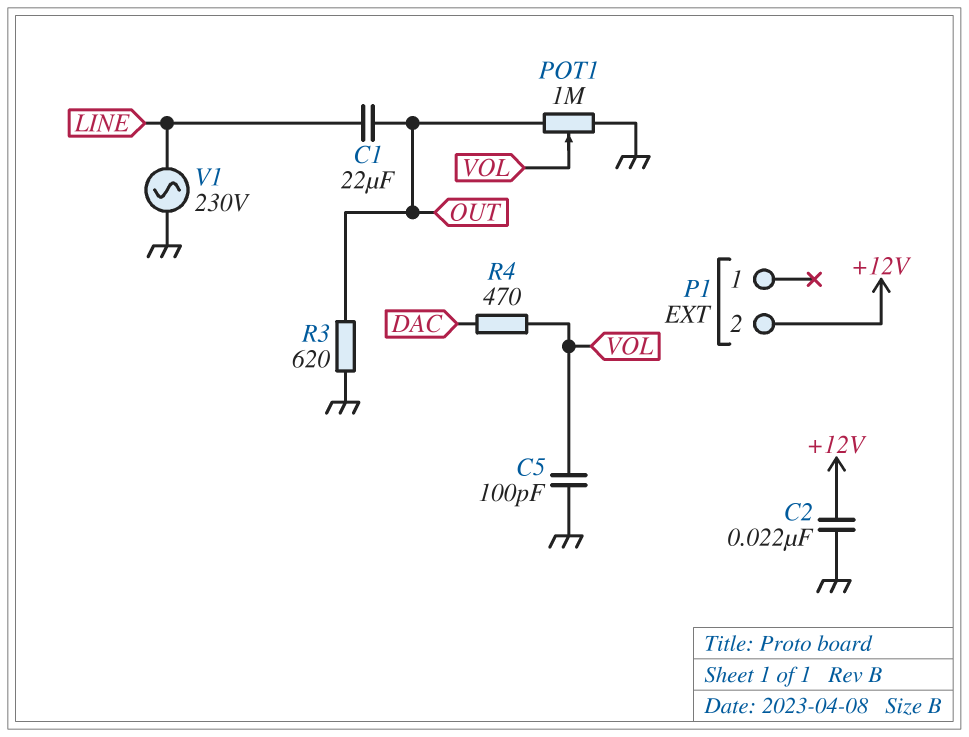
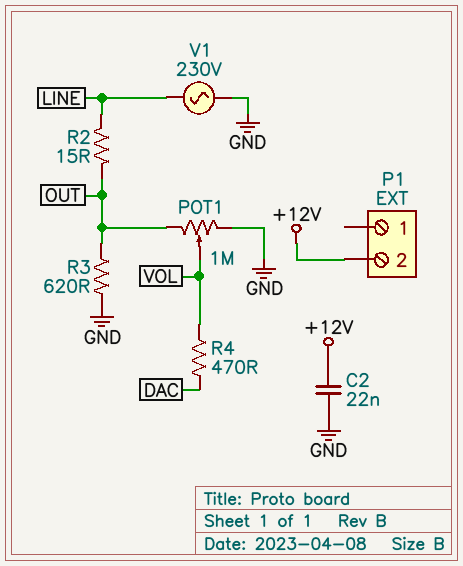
C1: 22uF (LINE, OUT) -> none
C5: 100pF (GND, VOL) -> none
R2: none -> 15 (LINE, OUT)

